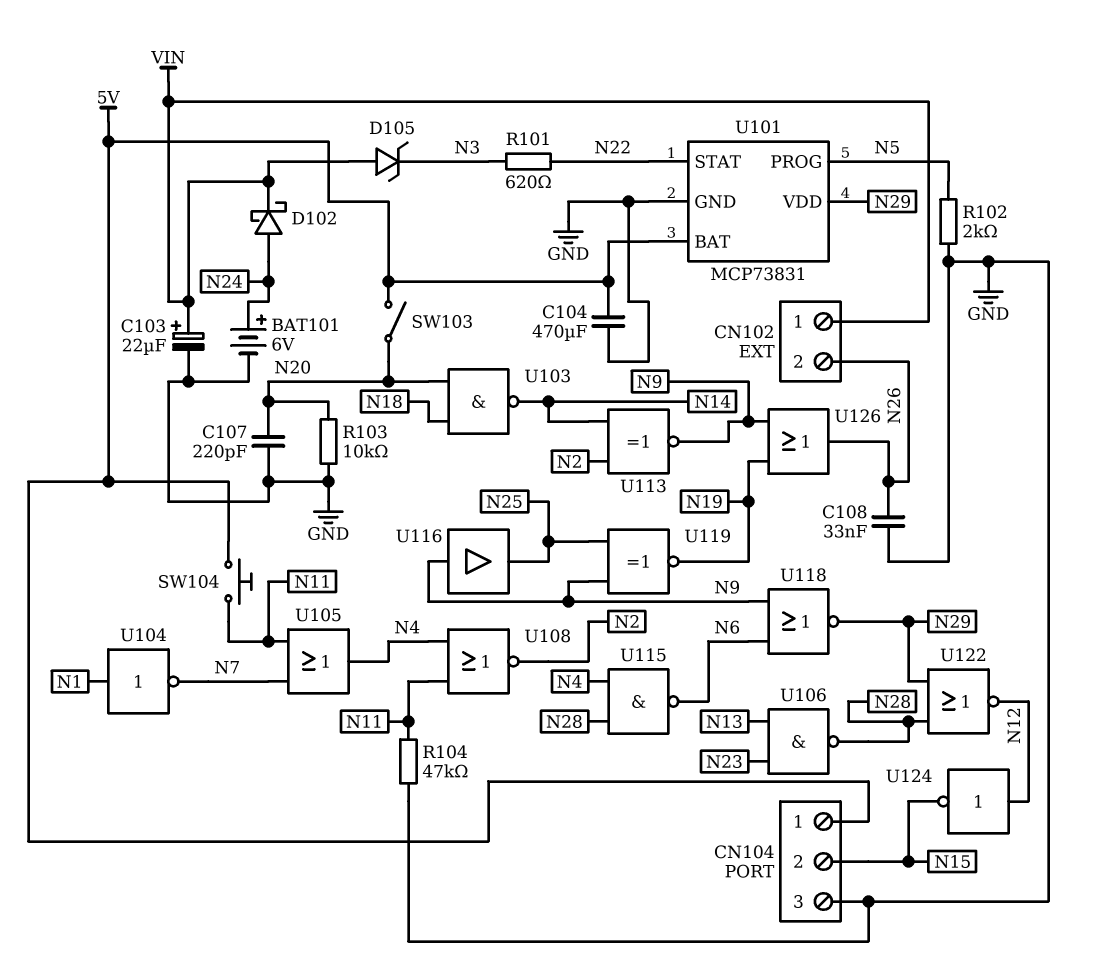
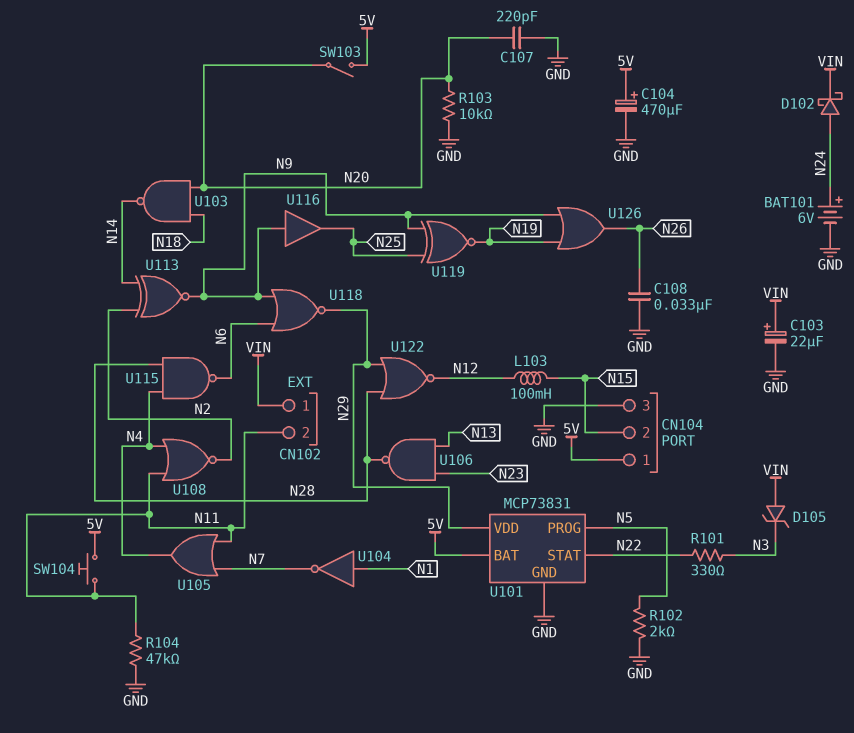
C104: 470uF (5V, GND) -> 470uF (plus 5V, minus GND)
CN102 pin 2: N26 -> N11
L103: none -> 100mH (N12, N15)
R101: 620 (N3, N22) -> 330 (N3, N22)
U124: NOT (in N12, out N15) -> none

